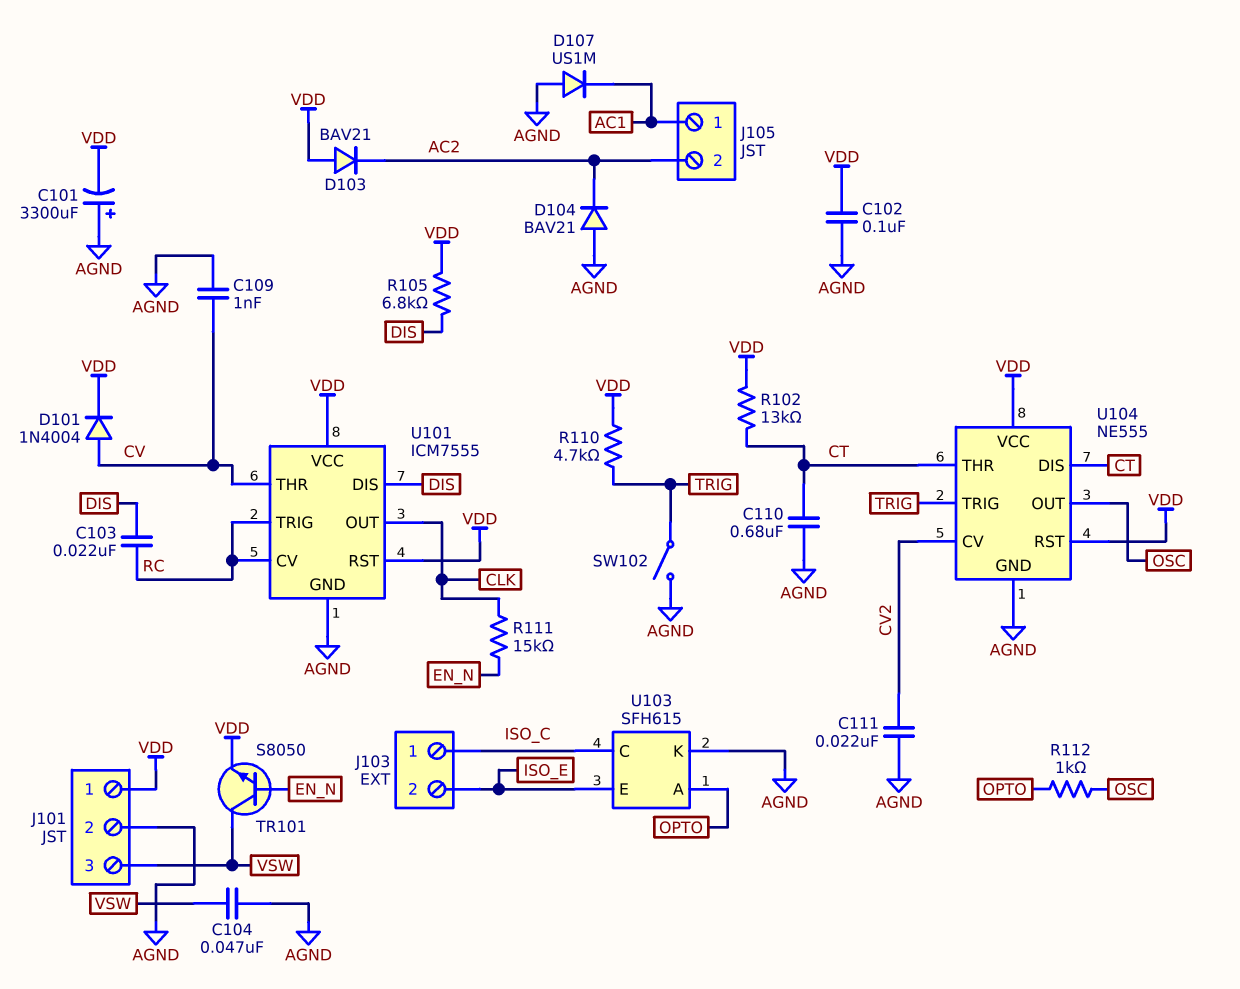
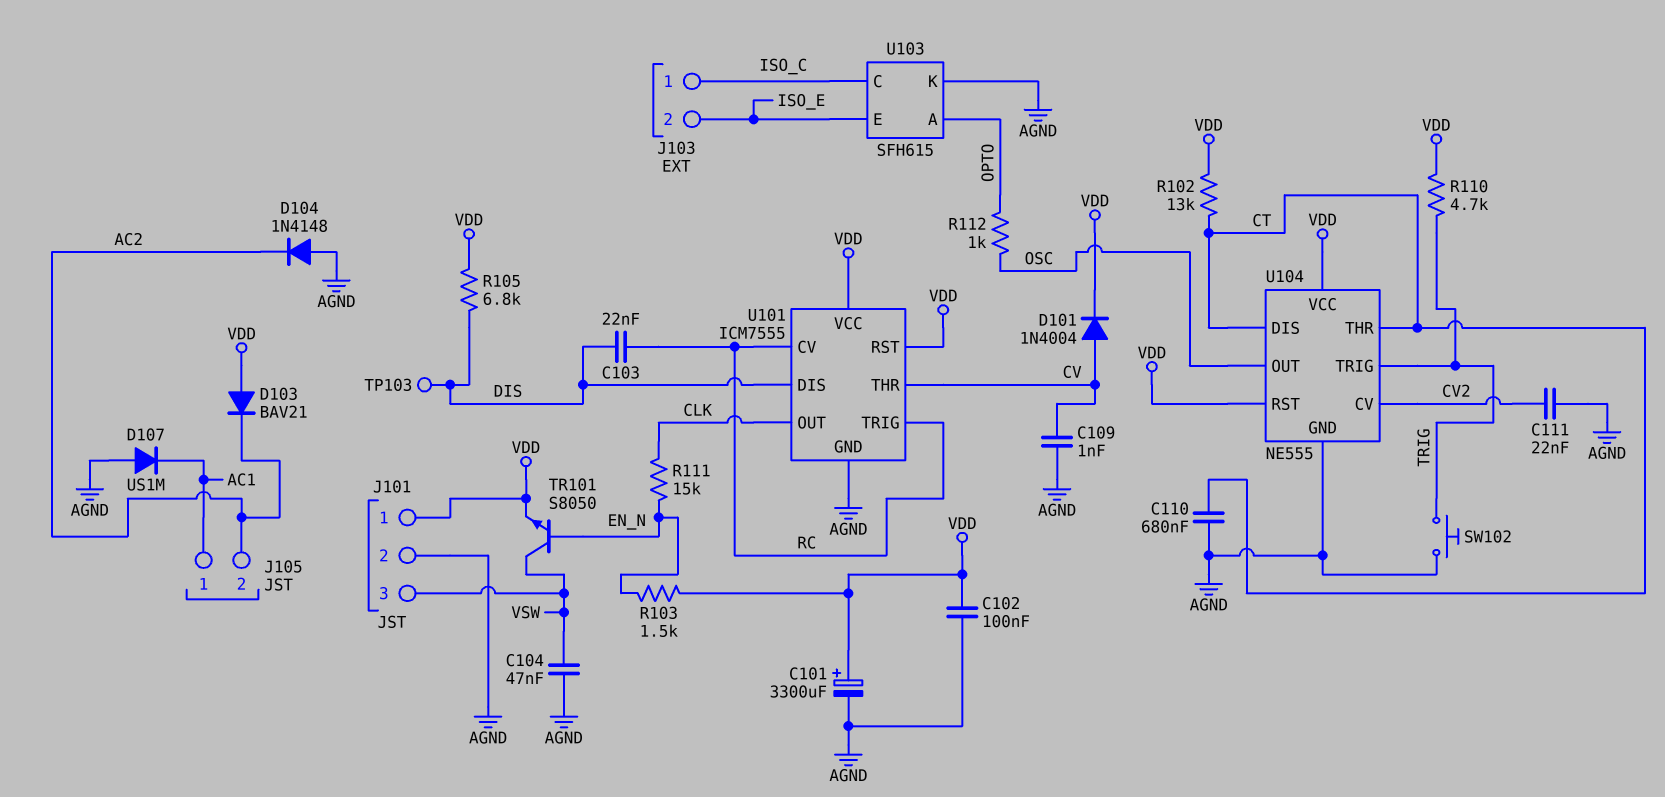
C101: 3300uF (plus AGND, minus VDD) -> 3300uF (plus VDD, minus AGND)
D104: diode BAV21 (A AGND, K AC2) -> diode 1N4148 (A AGND, K AC2)
R103: none -> 1.5k (EN_N, VDD)
SW102: switch (AGND, TRIG) -> button (AGND, TRIG)
TP103: none -> test point (DIS)

